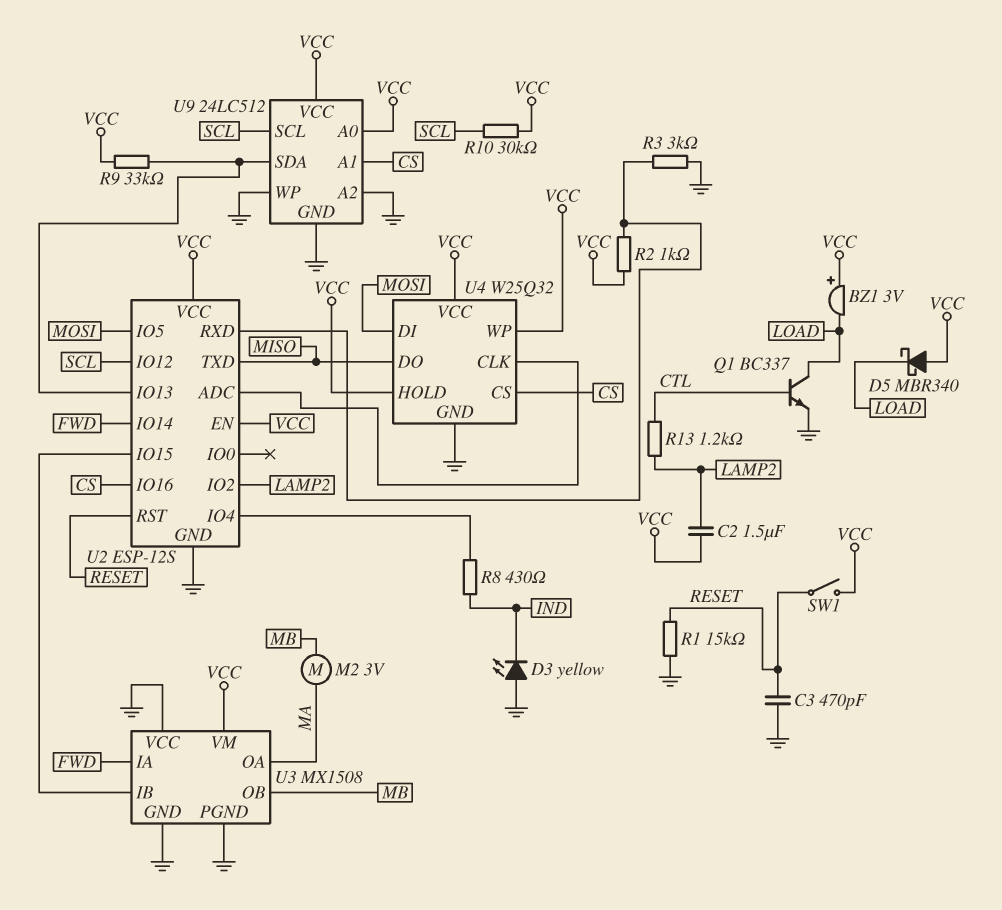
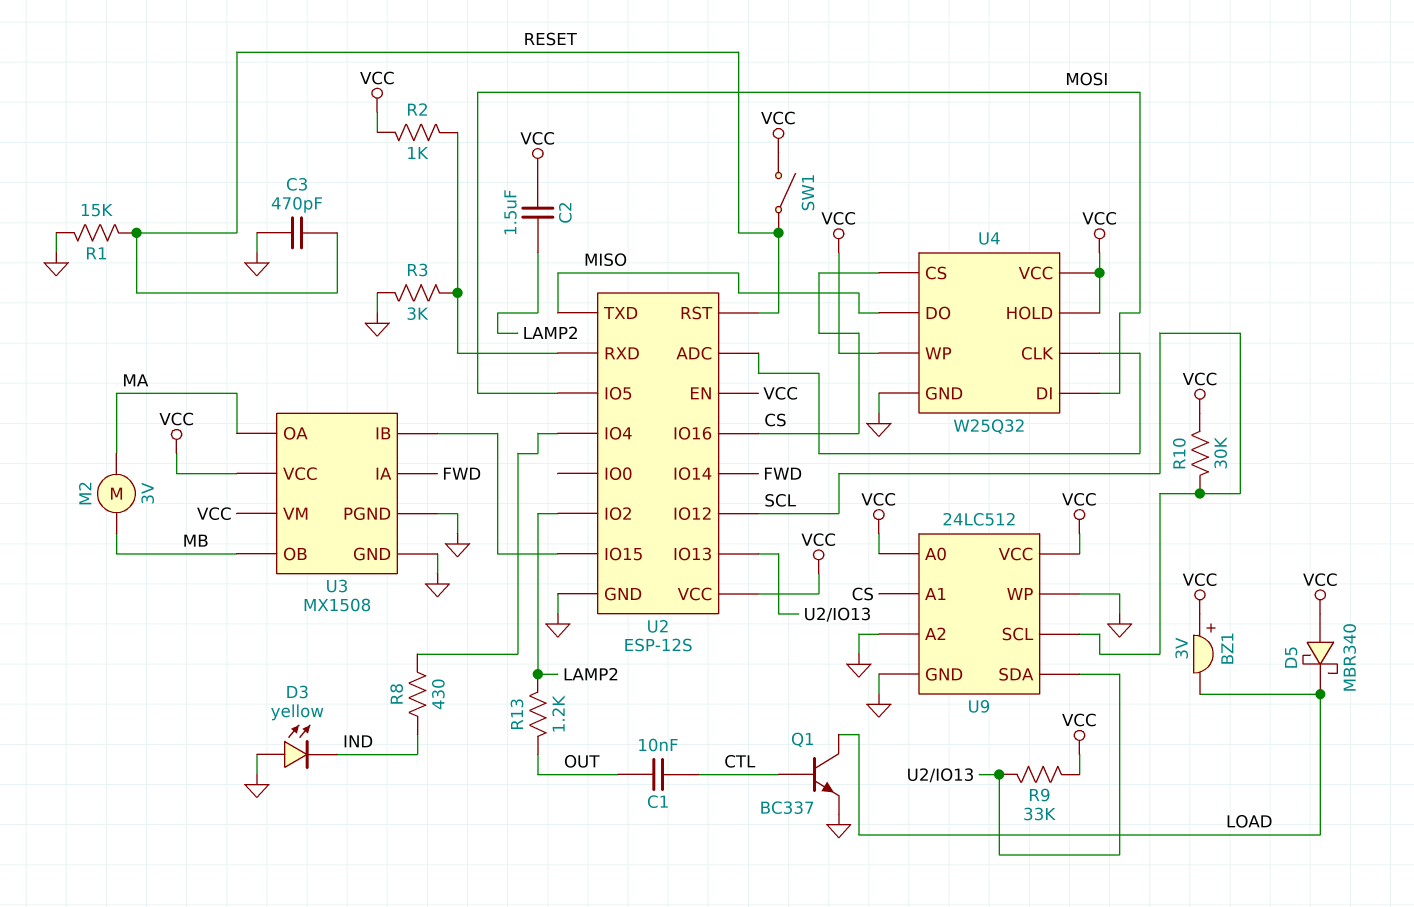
C1: none -> 10nF (CTL, OUT)
R13: 1.2k (CTL, LAMP2) -> 1.2k (LAMP2, OUT)
U3 pin VCC: GND -> VCC

